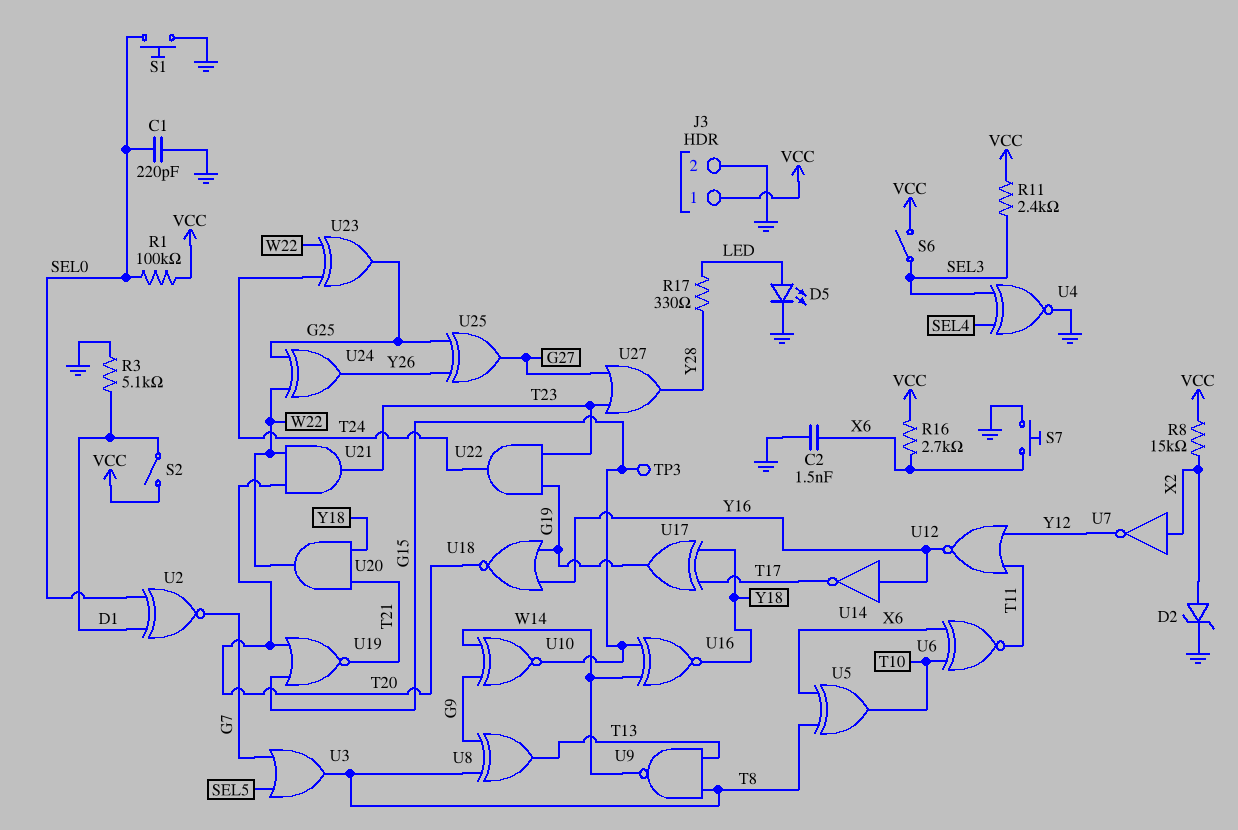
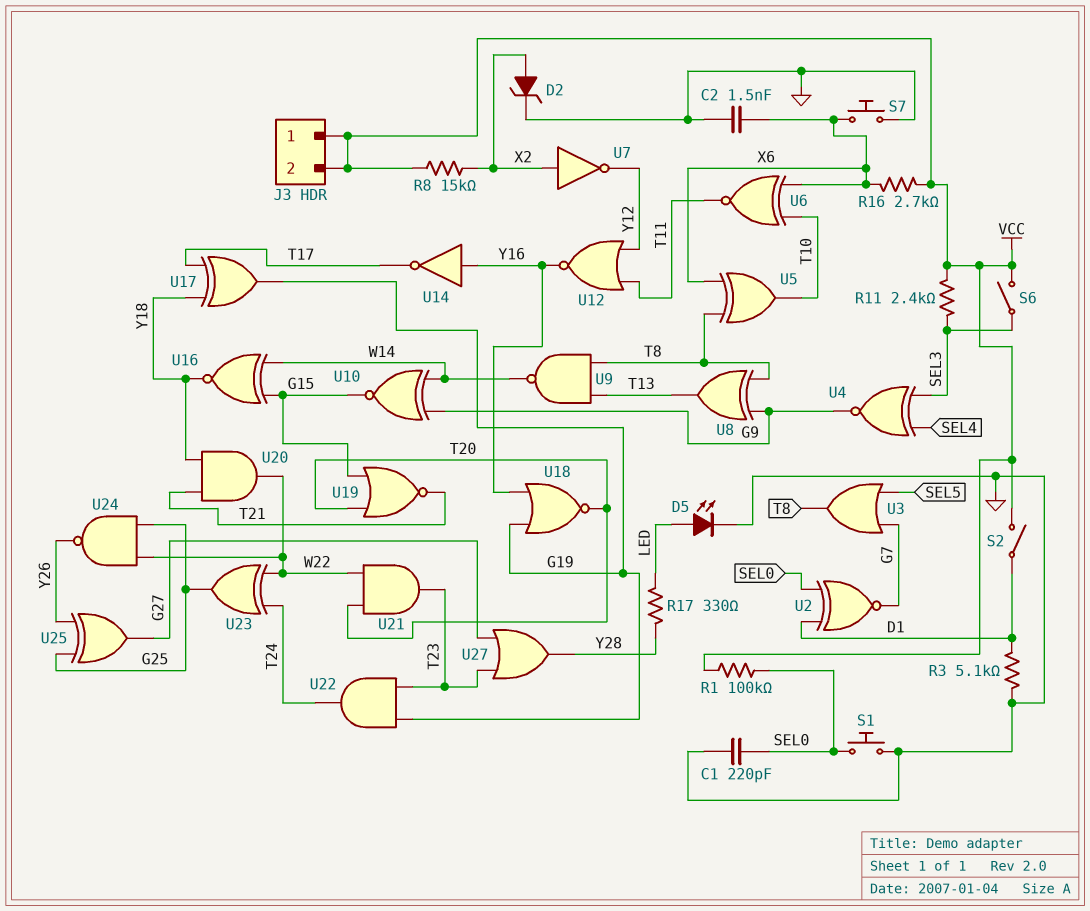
J3 pin 2: GND -> VCC
TP3: test point (G15) -> none
U4: XNOR (in SEL3, in SEL4, out GND) -> XNOR (in SEL3, in SEL4, out G9)
U24: XOR (in G25, in W22, out Y26) -> NAND (in G25, in W22, out Y26)

